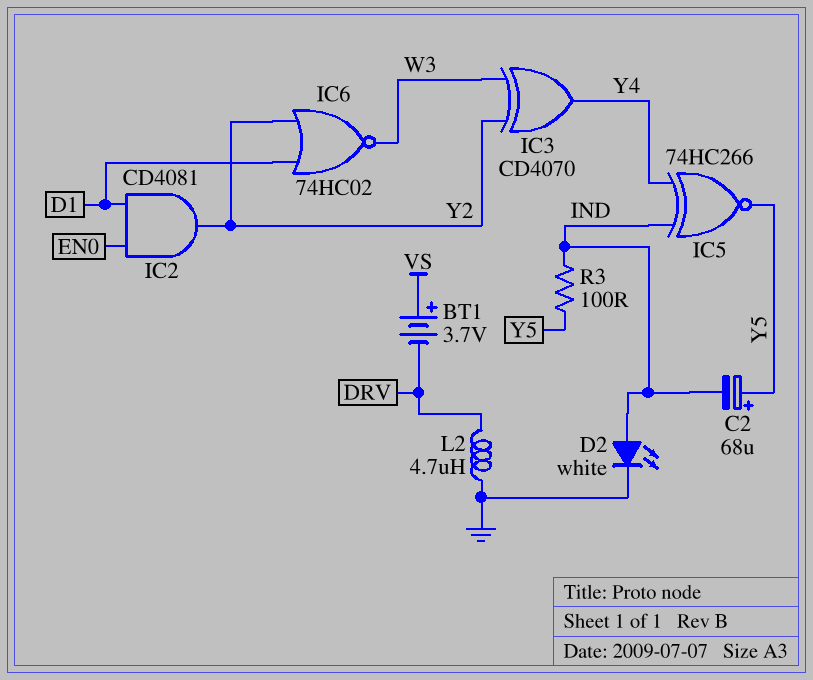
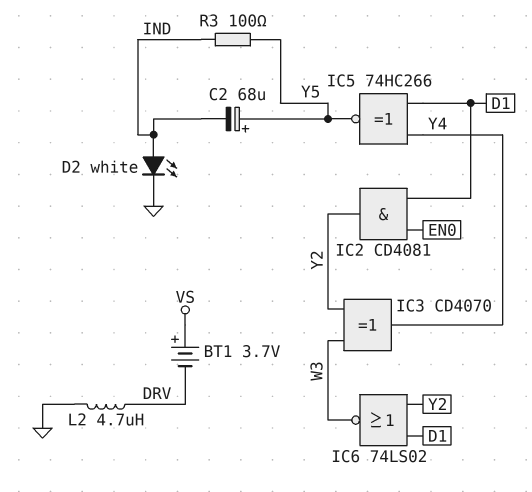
IC5: XNOR 74HC266 (in IND, in Y4, out Y5) -> XNOR 74HC266 (in D1, in Y4, out Y5)
IC6: NOR 74HC02 (in D1, in Y2, out W3) -> NOR 74LS02 (in D1, in Y2, out W3)

